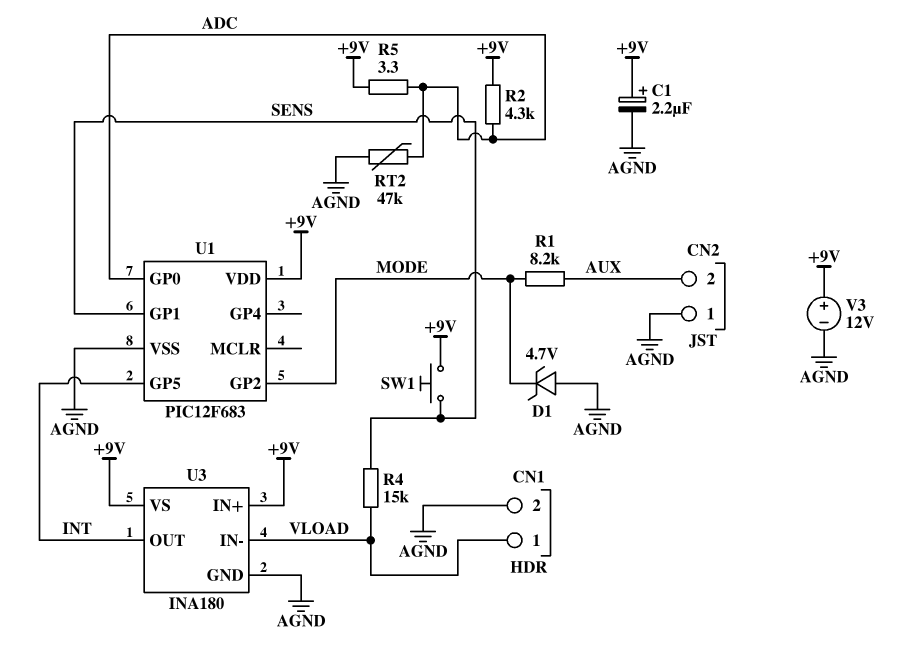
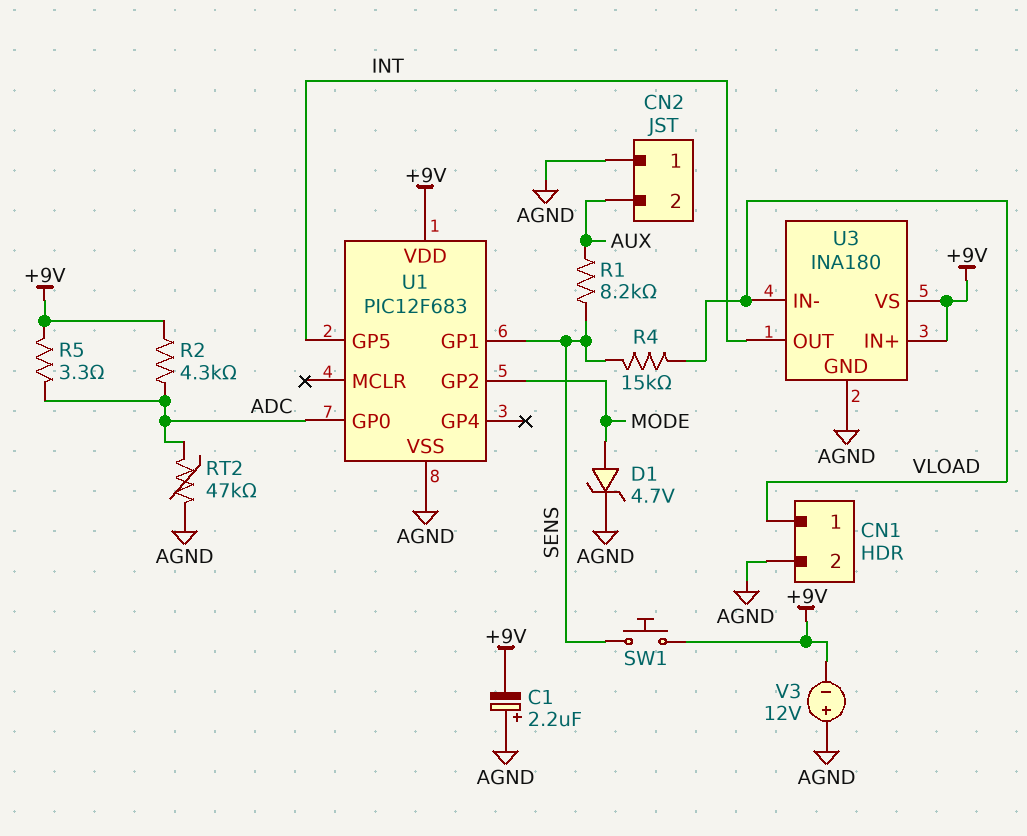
C1: 2.2uF (plus +9V, minus AGND) -> 2.2uF (plus AGND, minus +9V)
D1: zener 4.7V (A AGND, K MODE) -> zener 4.7V (A MODE, K AGND)
R1: 8.2k (AUX, MODE) -> 8.2k (AUX, SENS)
V3: 12V (plus +9V, minus AGND) -> 12V (plus AGND, minus +9V)

